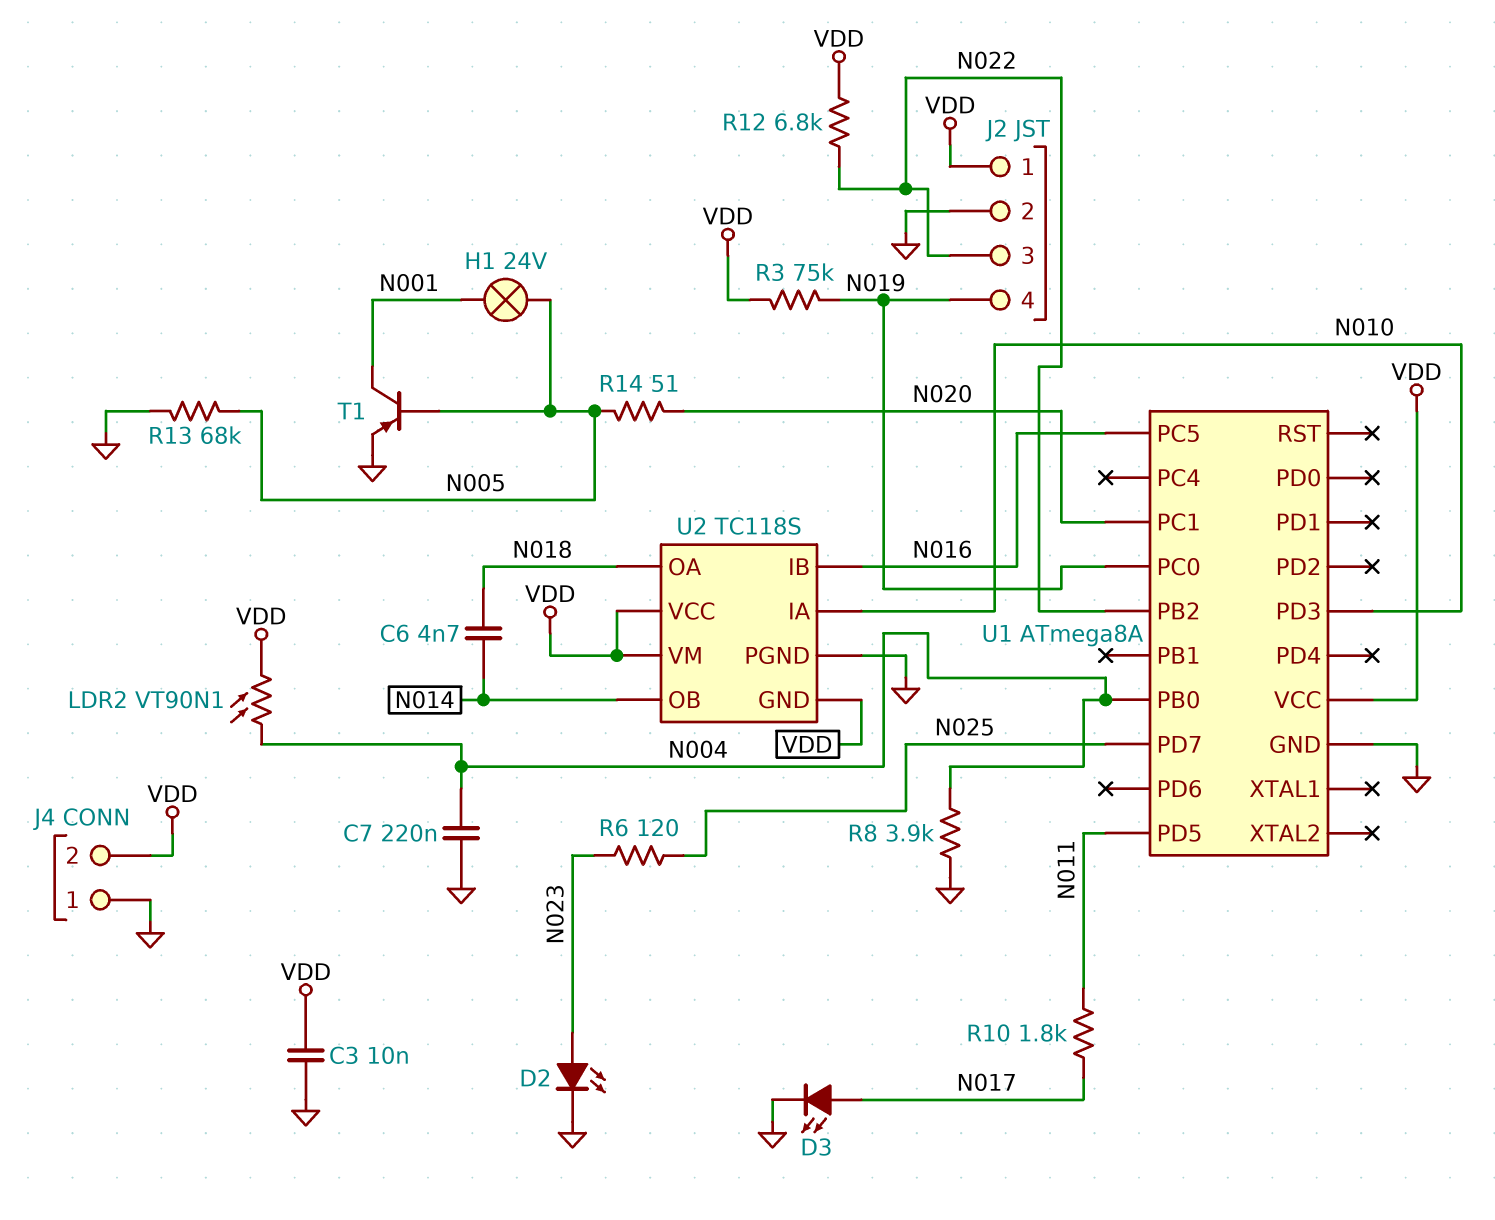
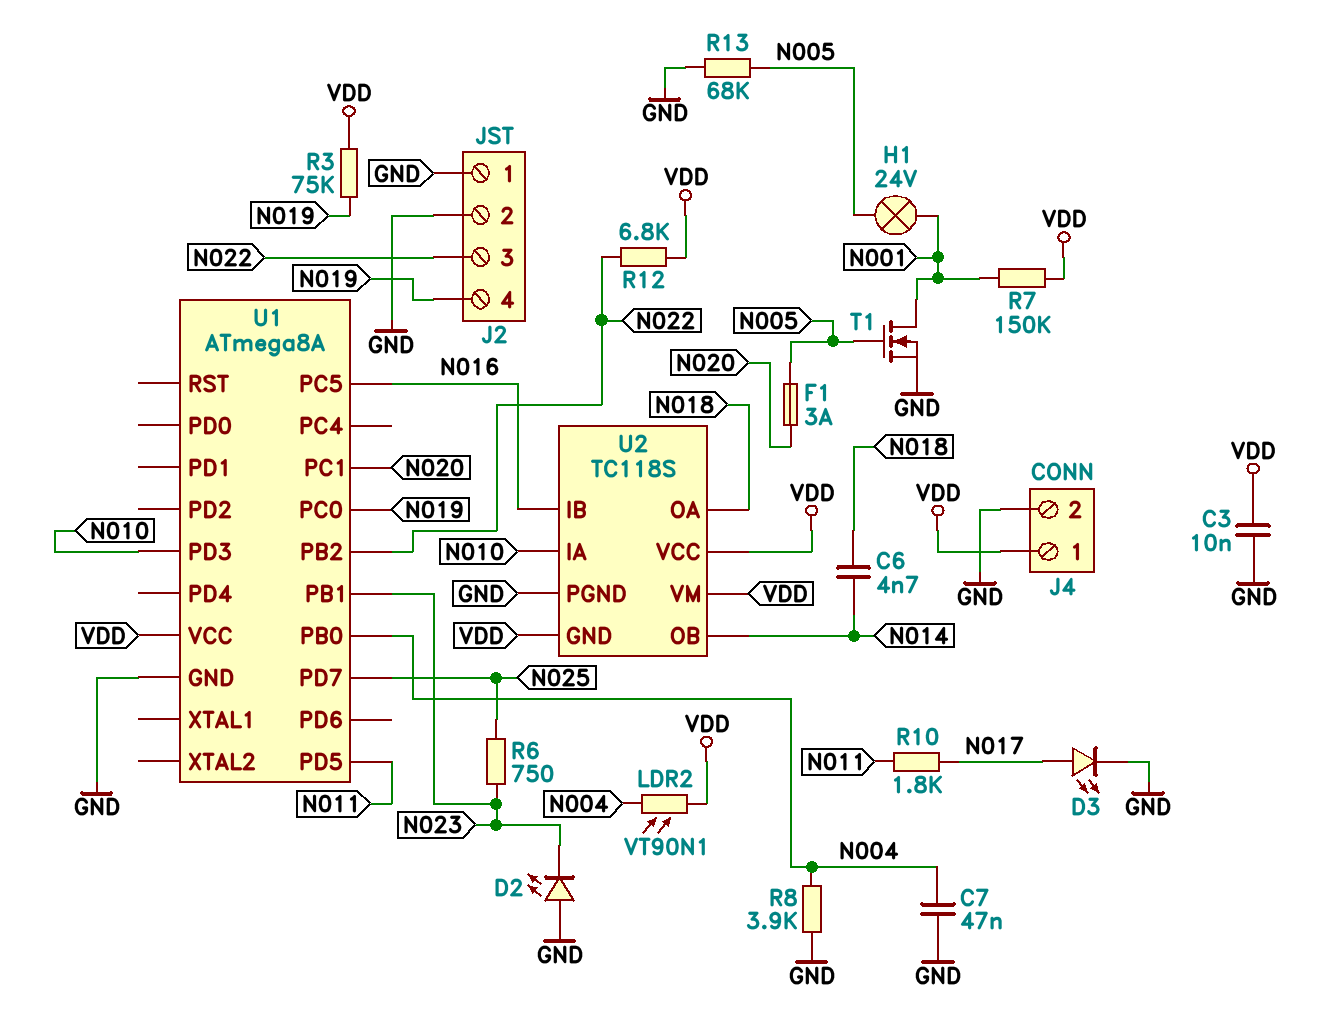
C7: 220nF (GND, N004) -> 47nF (GND, N004)
D2: LED (A N023, K GND) -> LED (A GND, K N023)
F1: none -> 3A (N005, N020)
J2 pin 1: VDD -> GND
J4 pin 1: GND -> VDD
J4 pin 2: VDD -> GND
R6: 120 (N023, N025) -> 750 (N023, N025)
R7: none -> 150k (N001, VDD)
R14: 51 (N005, N020) -> none
T1: PNP (B N005, C N001, E GND) -> NMOS (G N005, D N001, S GND)
U1 pin PB1: none -> N023

